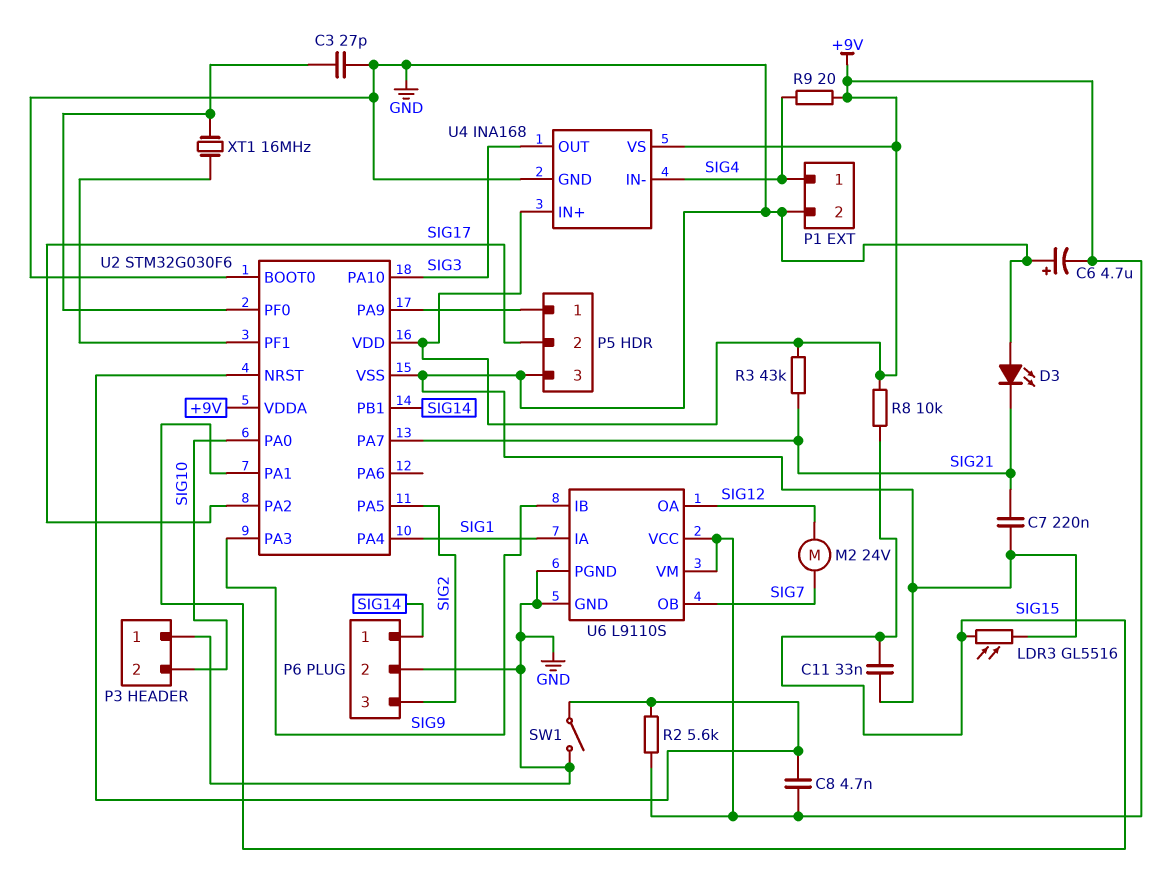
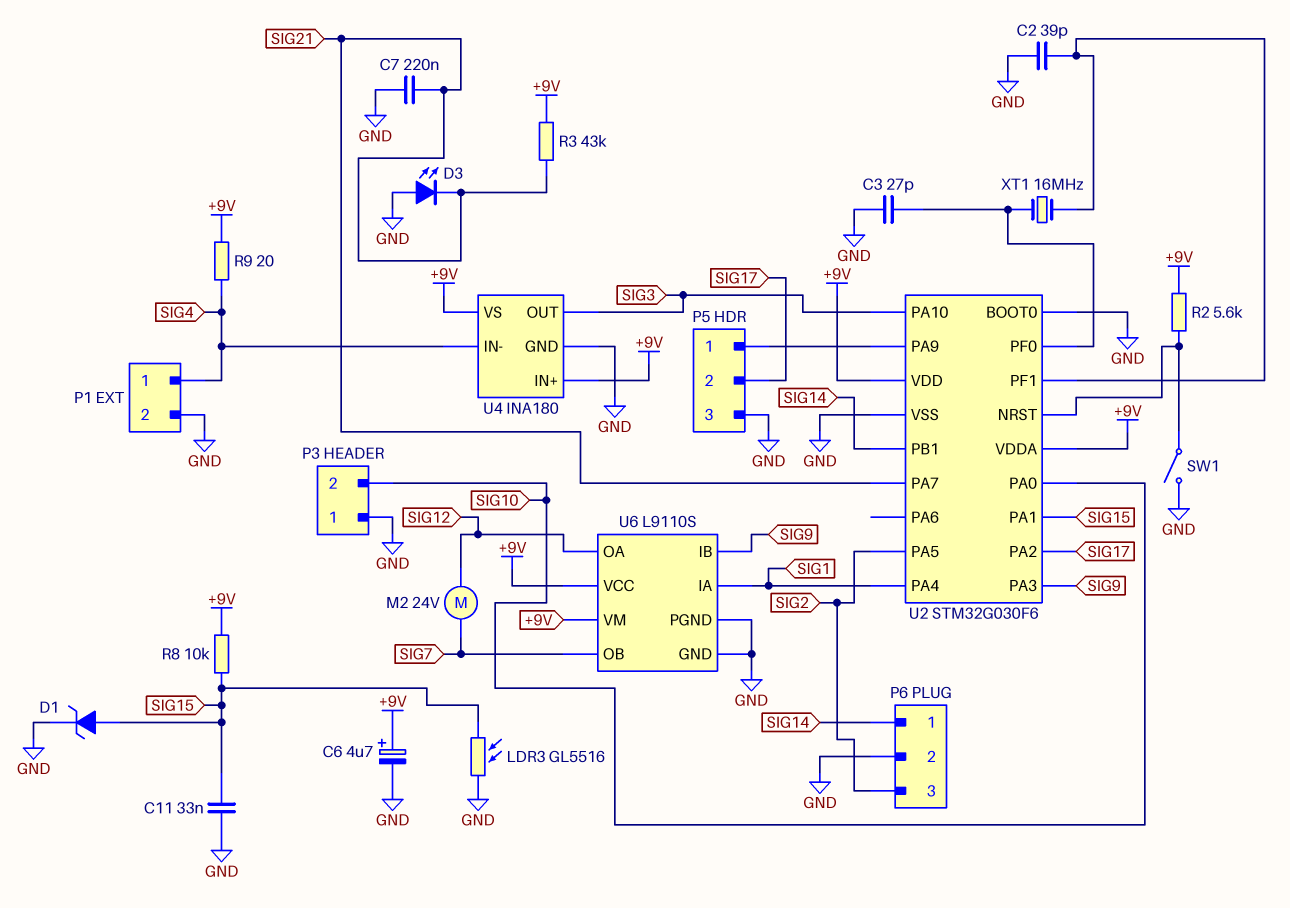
C2: none -> 39pF (GND, U2/PF1)
C6: 4.7uF (plus GND, minus +9V) -> 4.7uF (plus +9V, minus GND)
C8: 4.7nF (+9V, U2/NRST) -> none
D1: none -> zener (A SIG15, K GND)
U4: INA168 -> INA180

